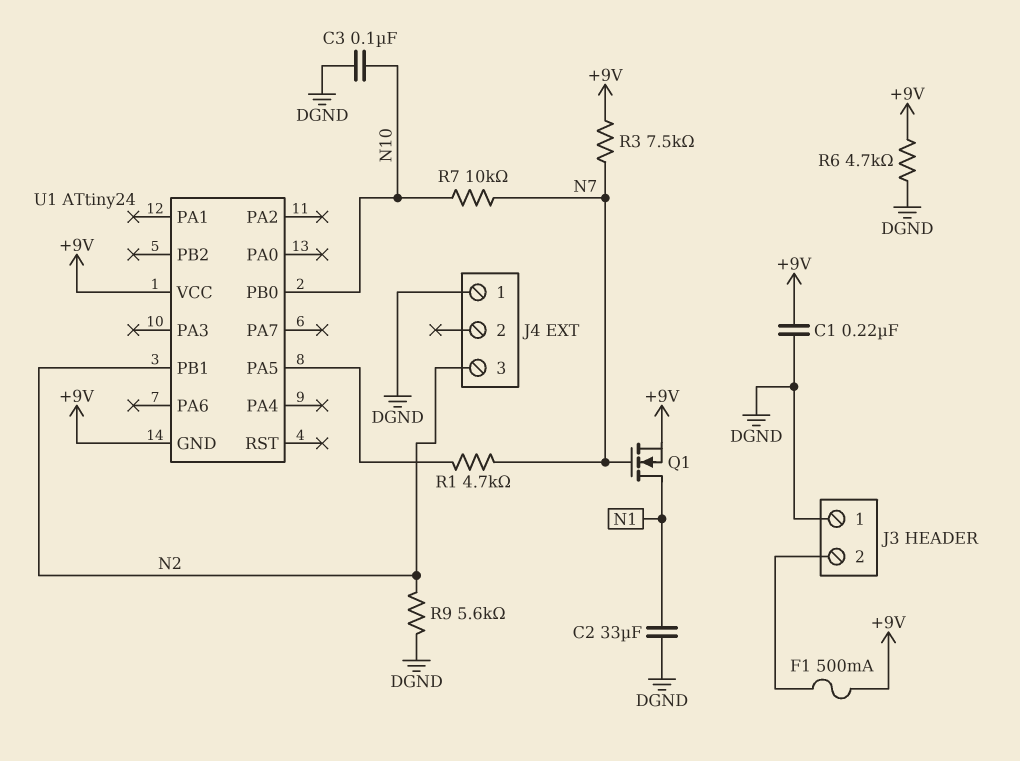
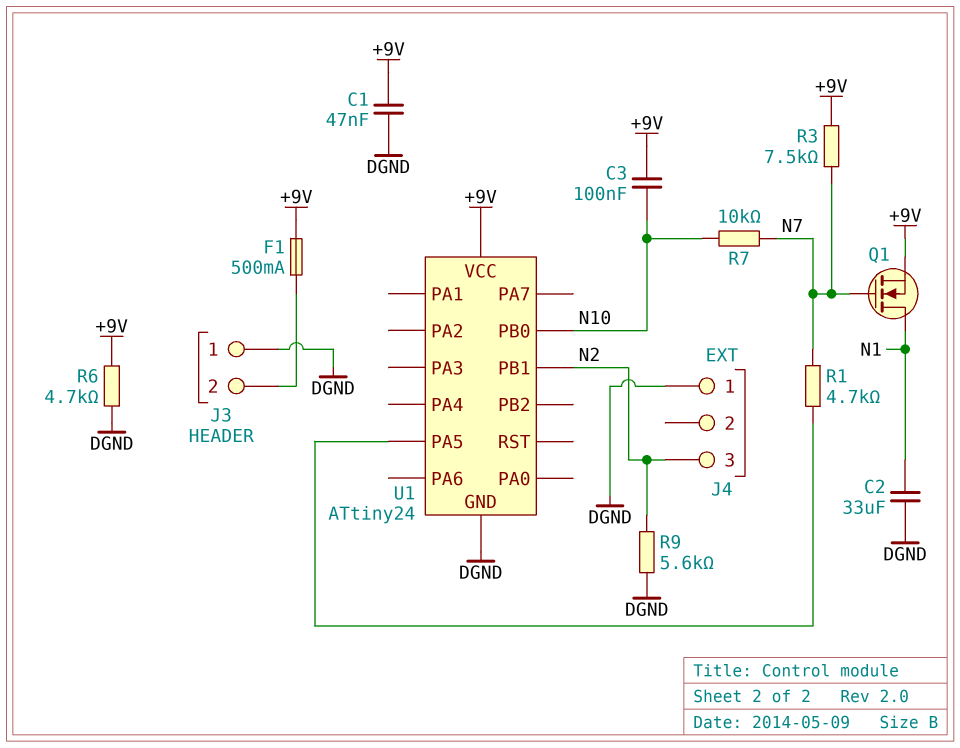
C1: 220nF (+9V, DGND) -> 47nF (+9V, DGND)
C3: 100nF (DGND, N10) -> 100nF (+9V, N10)
U1 pin GND: +9V -> DGND

